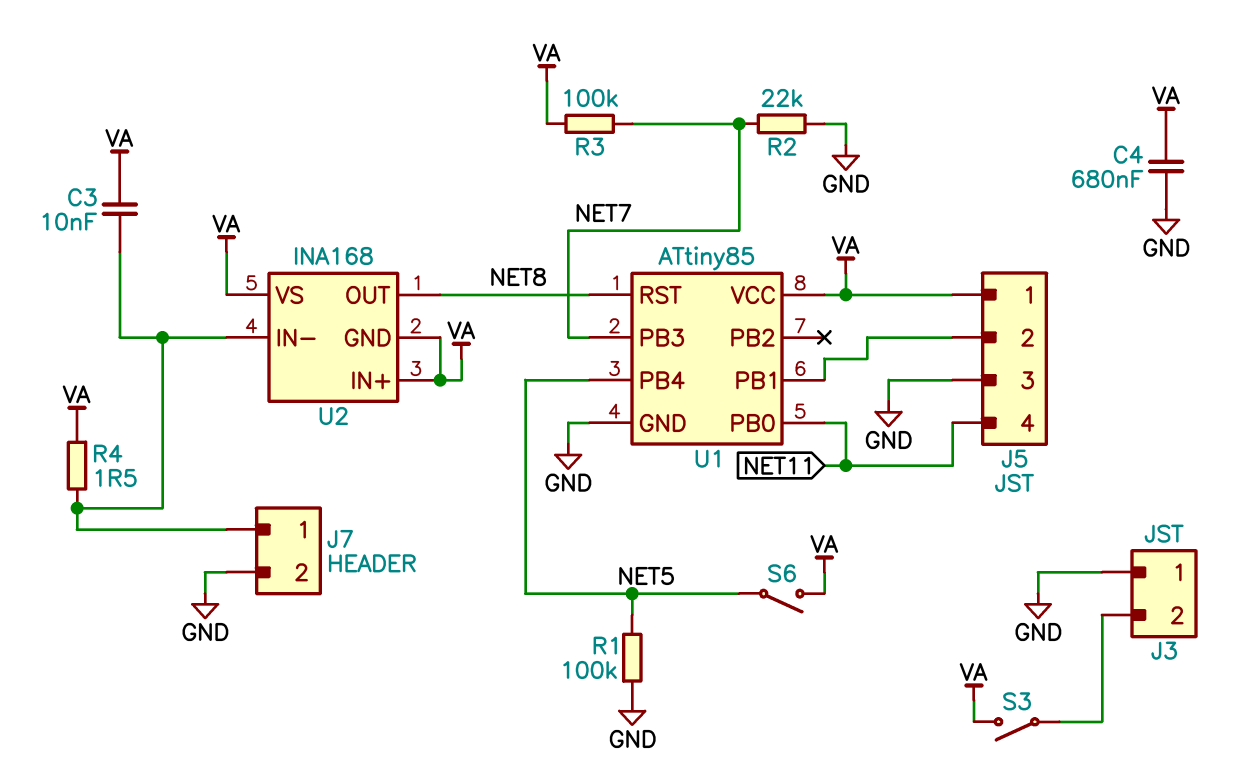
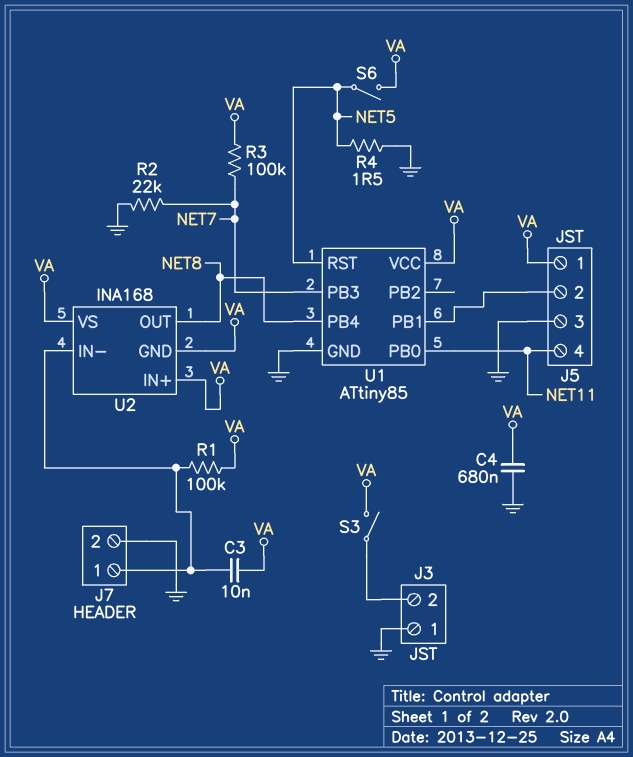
R1: 100k (GND, NET5) -> 100k (J7/1, VA)
R4: 1.5 (J7/1, VA) -> 1.5 (GND, NET5)
U1 pin PB4: NET5 -> NET8
U1 pin RST: NET8 -> NET5

